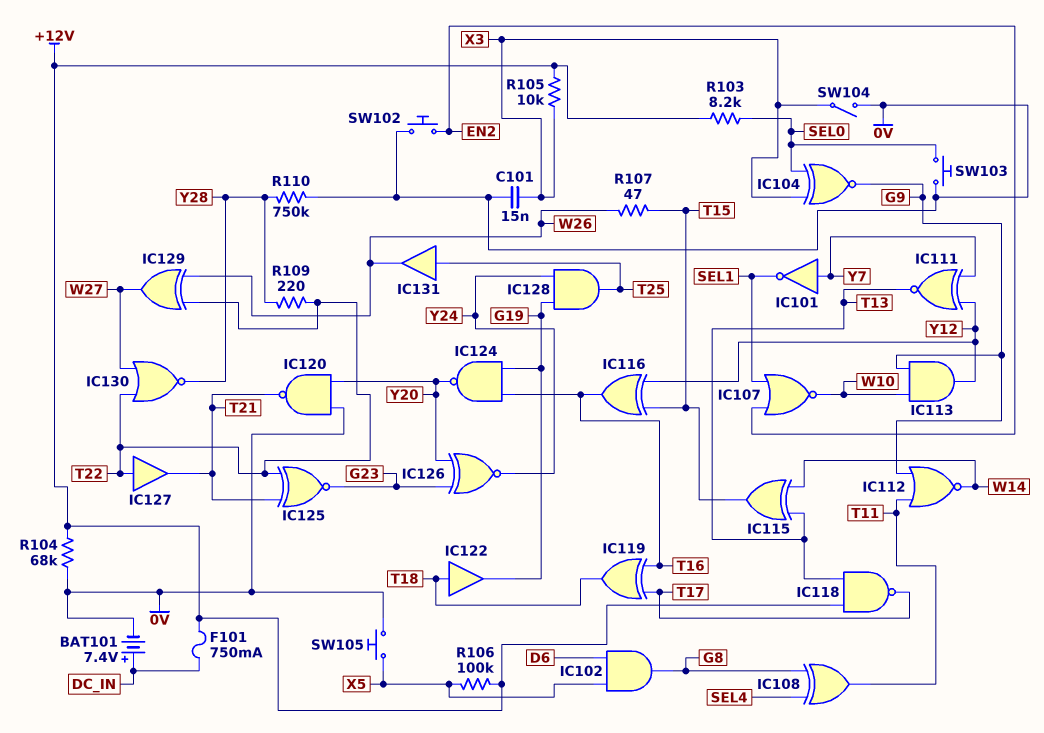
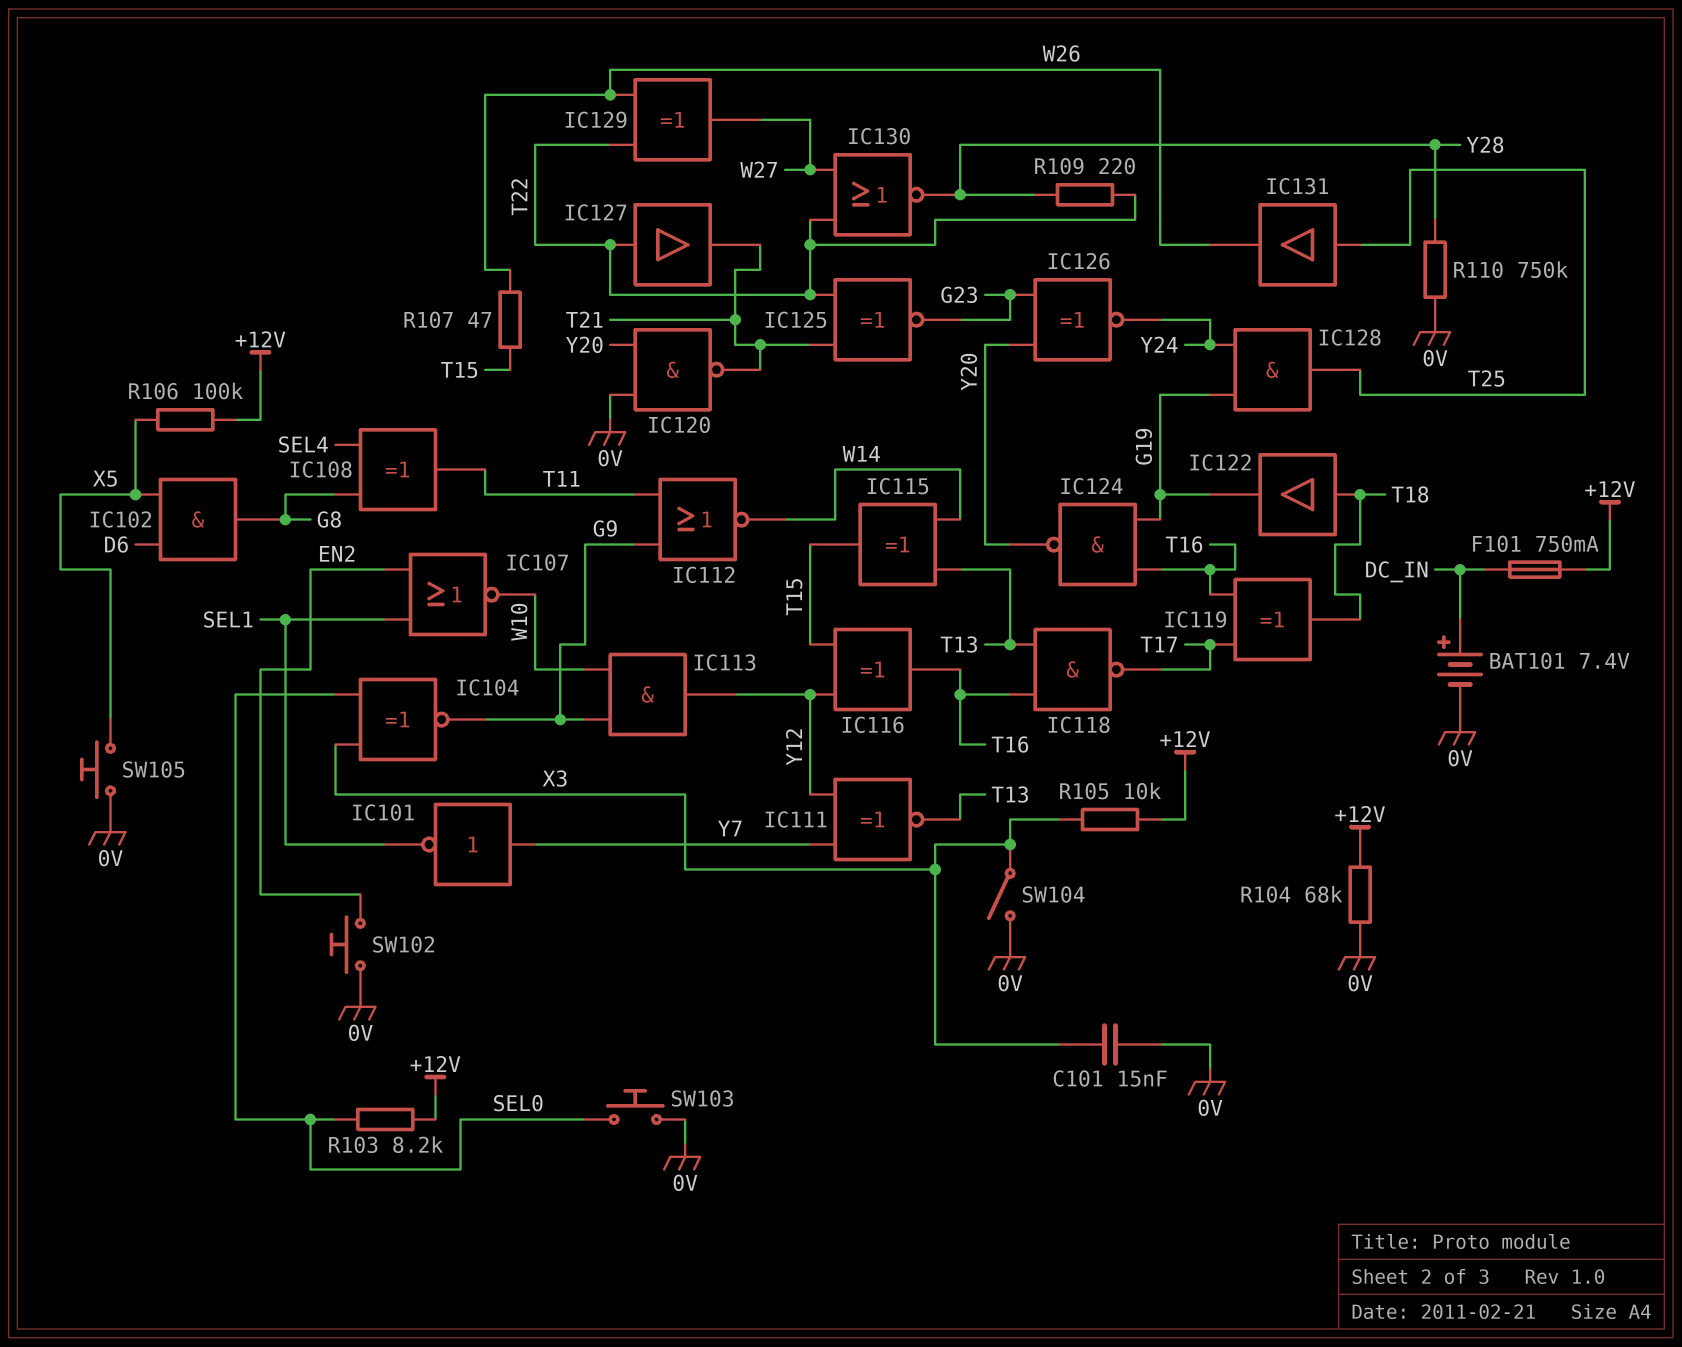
IC118: NAND (in +12V, in T13, out T17) -> NAND (in T13, in T16, out T17)

